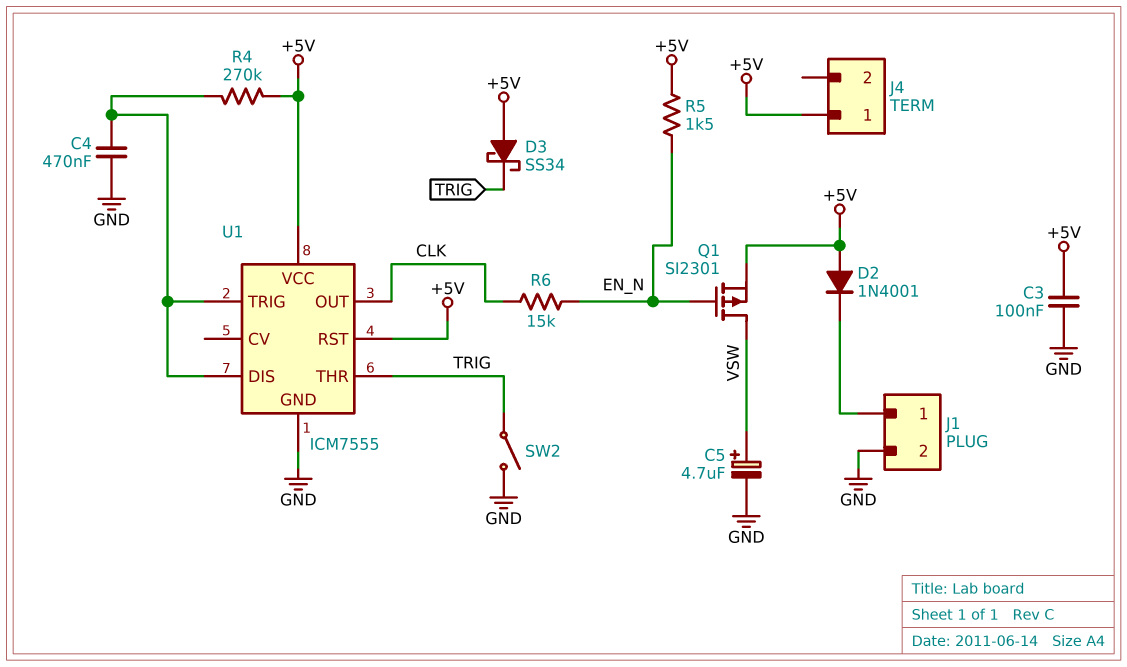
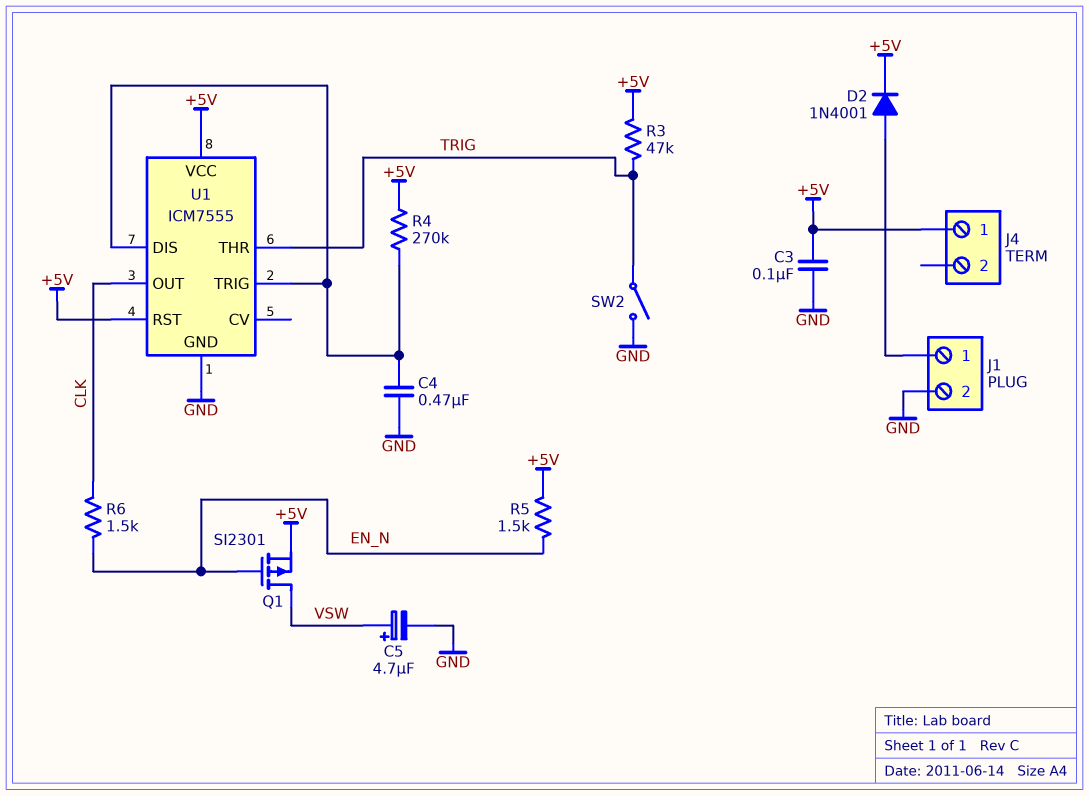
D2: diode 1N4001 (A +5V, K J1/1) -> diode 1N4001 (A J1/1, K +5V)
D3: schottky SS34 (A +5V, K TRIG) -> none
R3: none -> 47k (+5V, TRIG)
R6: 15k (CLK, EN_N) -> 1.5k (CLK, EN_N)

